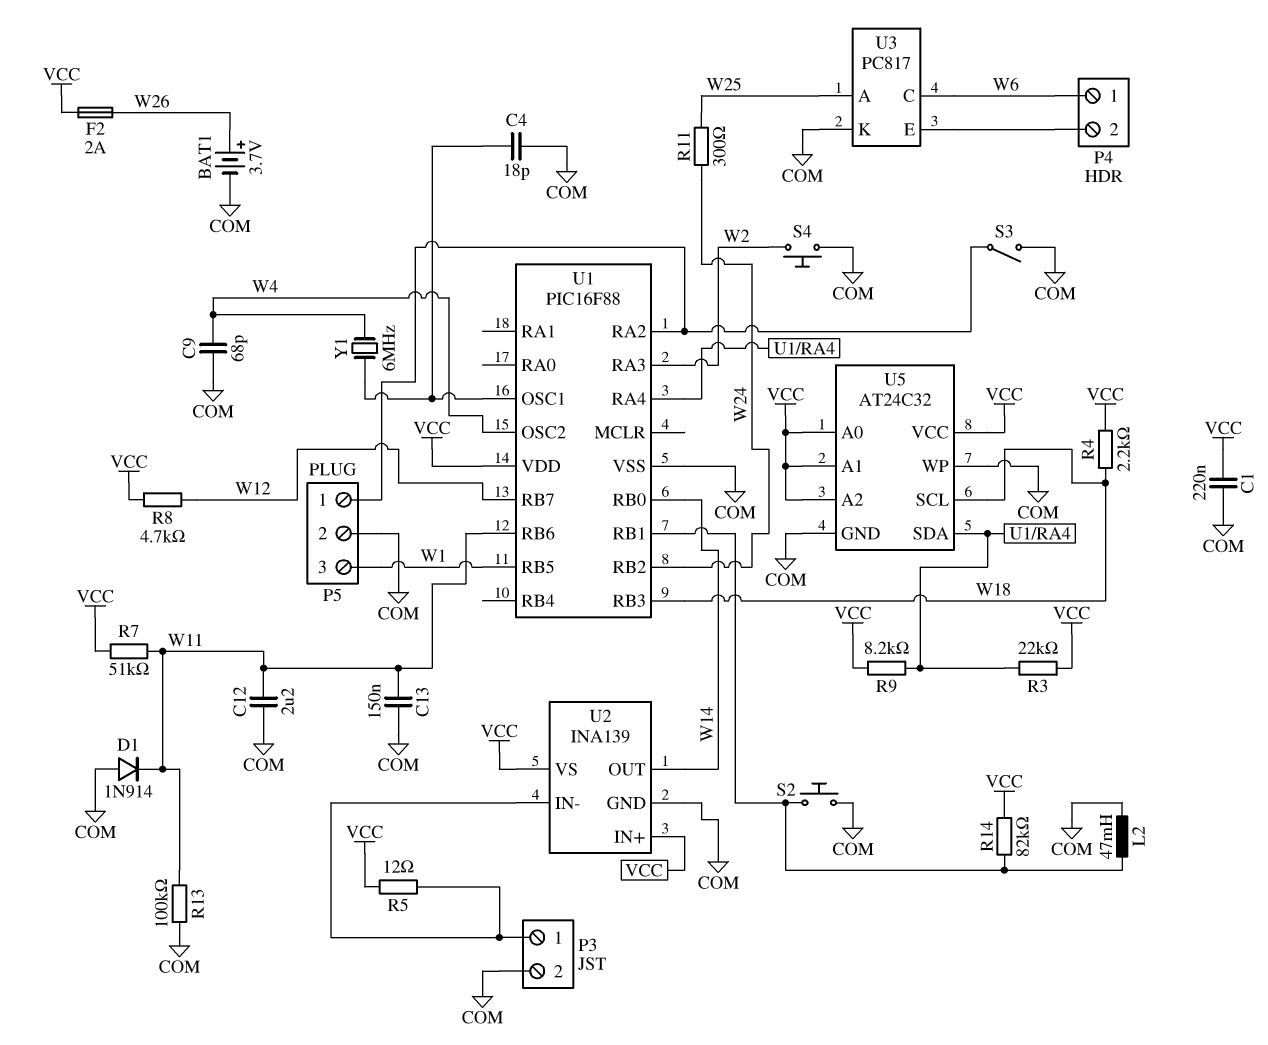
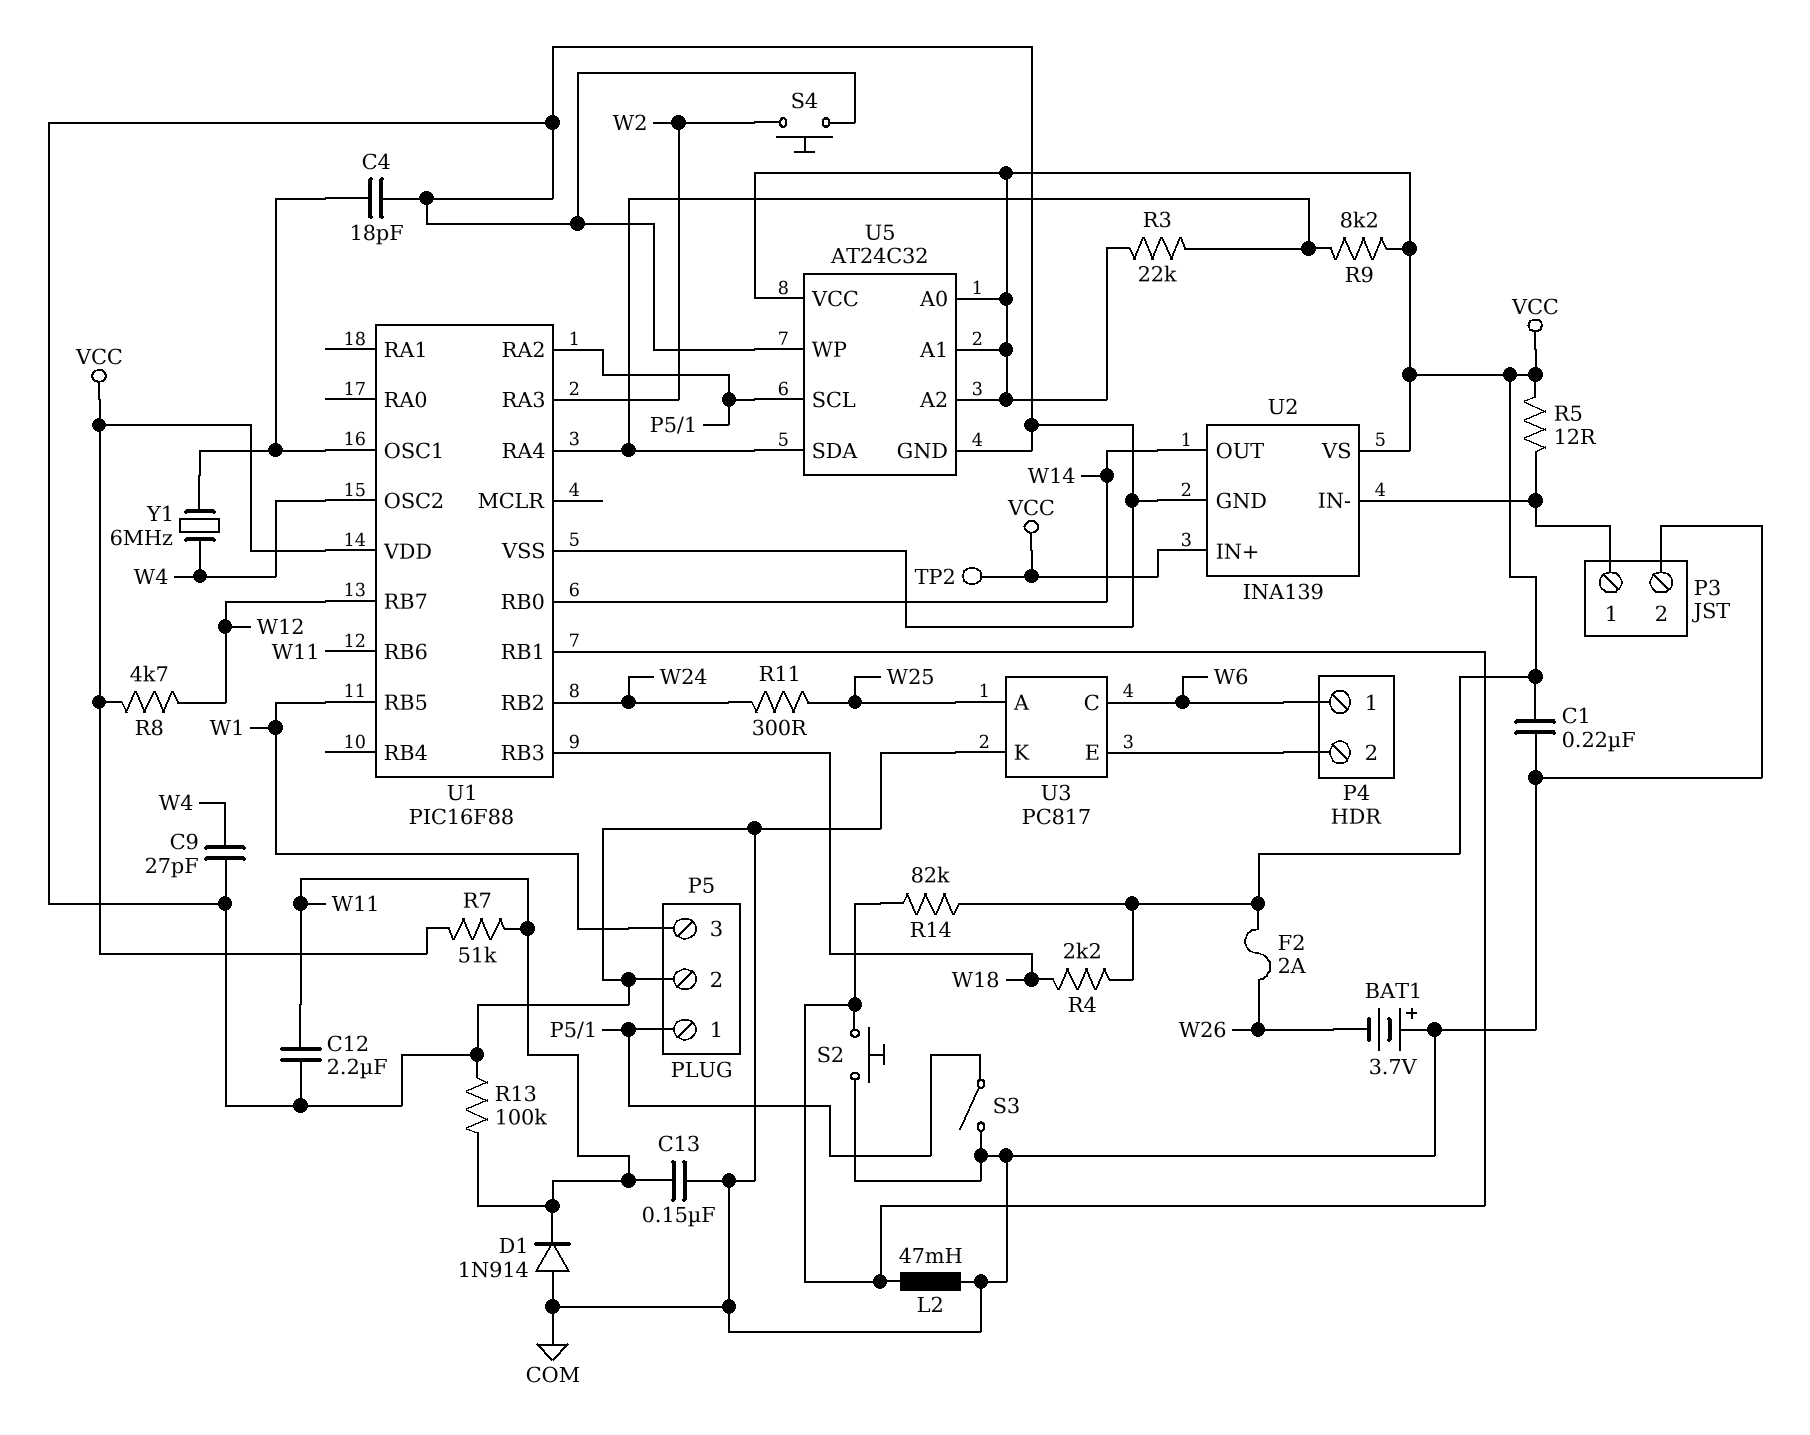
BAT1: 3.7V (plus W26, minus COM) -> 3.7V (plus COM, minus W26)
C9: 68pF (COM, W4) -> 27pF (COM, W4)
TP2: none -> test point (VCC)
U5 pin SCL: W18 -> P5/1

